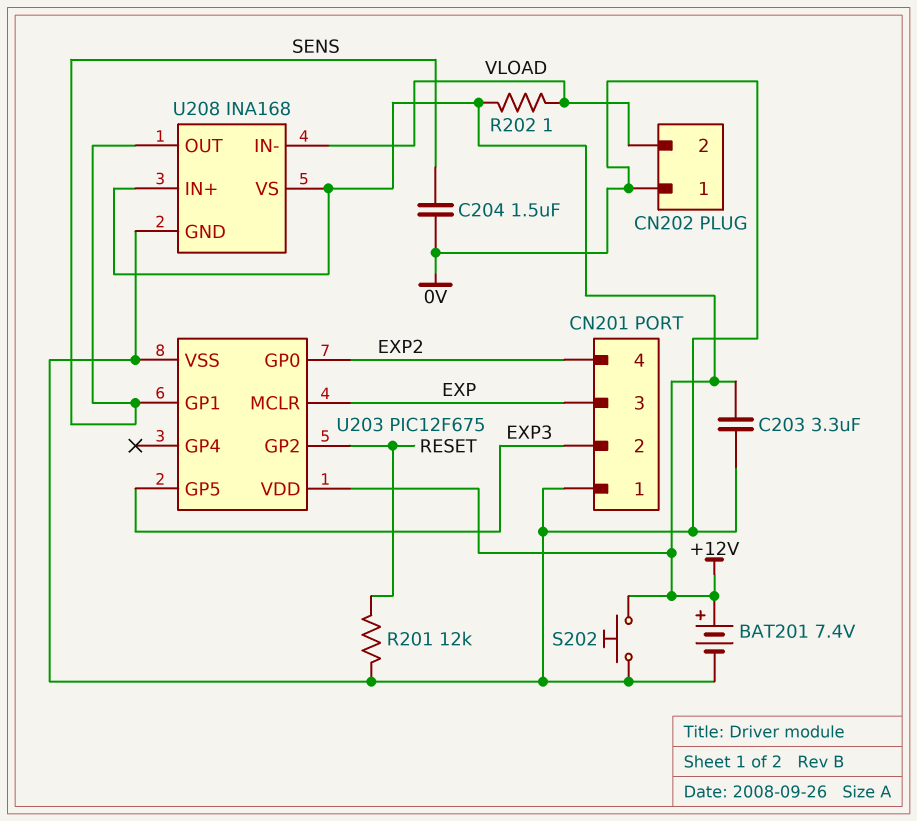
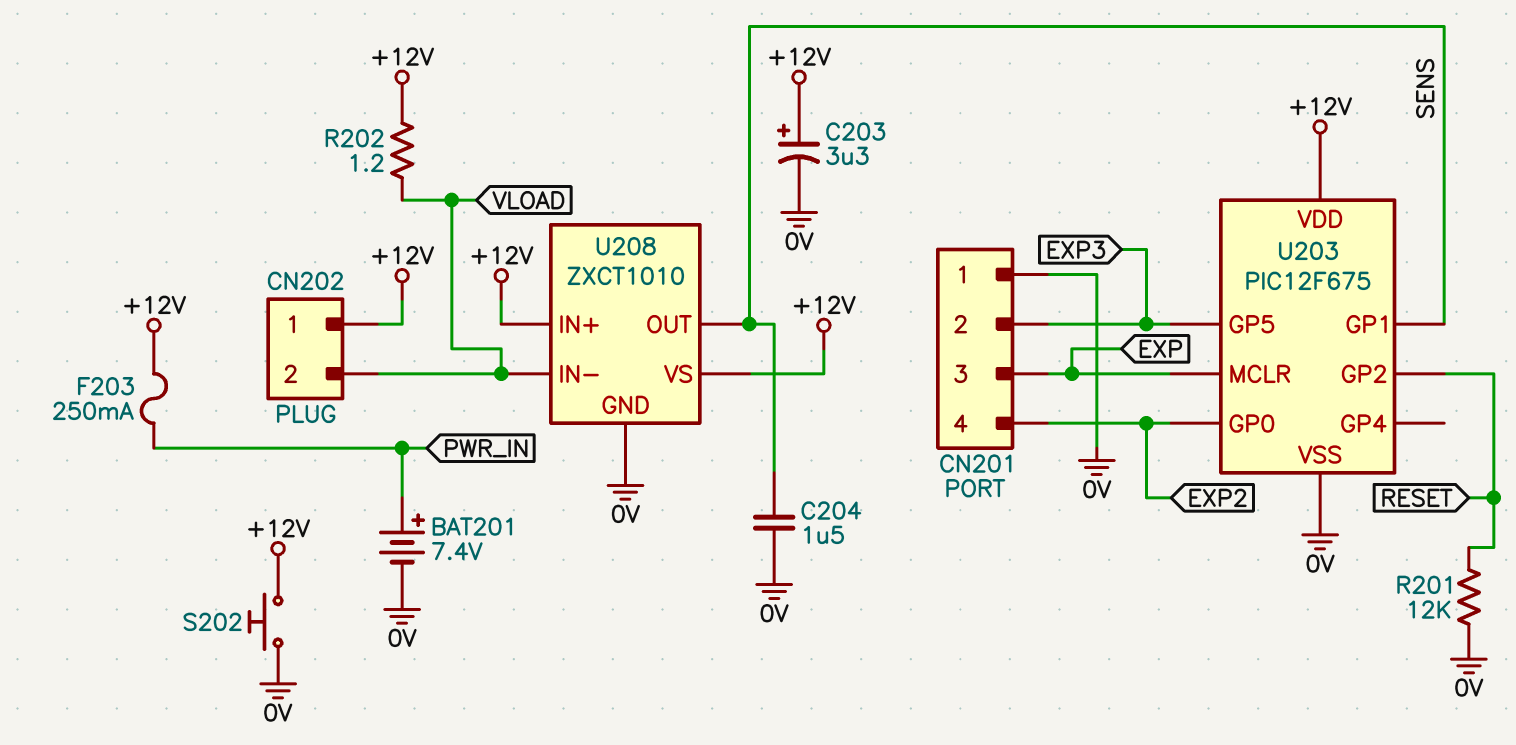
BAT201: 7.4V (plus +12V, minus 0V) -> 7.4V (plus PWR_IN, minus 0V)
C203: 3.3uF (+12V, 0V) -> 3.3uF (plus +12V, minus 0V)
CN202 pin 1: 0V -> +12V
F203: none -> 250mA (+12V, PWR_IN)
R202: 1 (+12V, VLOAD) -> 1.2 (+12V, VLOAD)
U208: INA168 -> ZXCT1010

